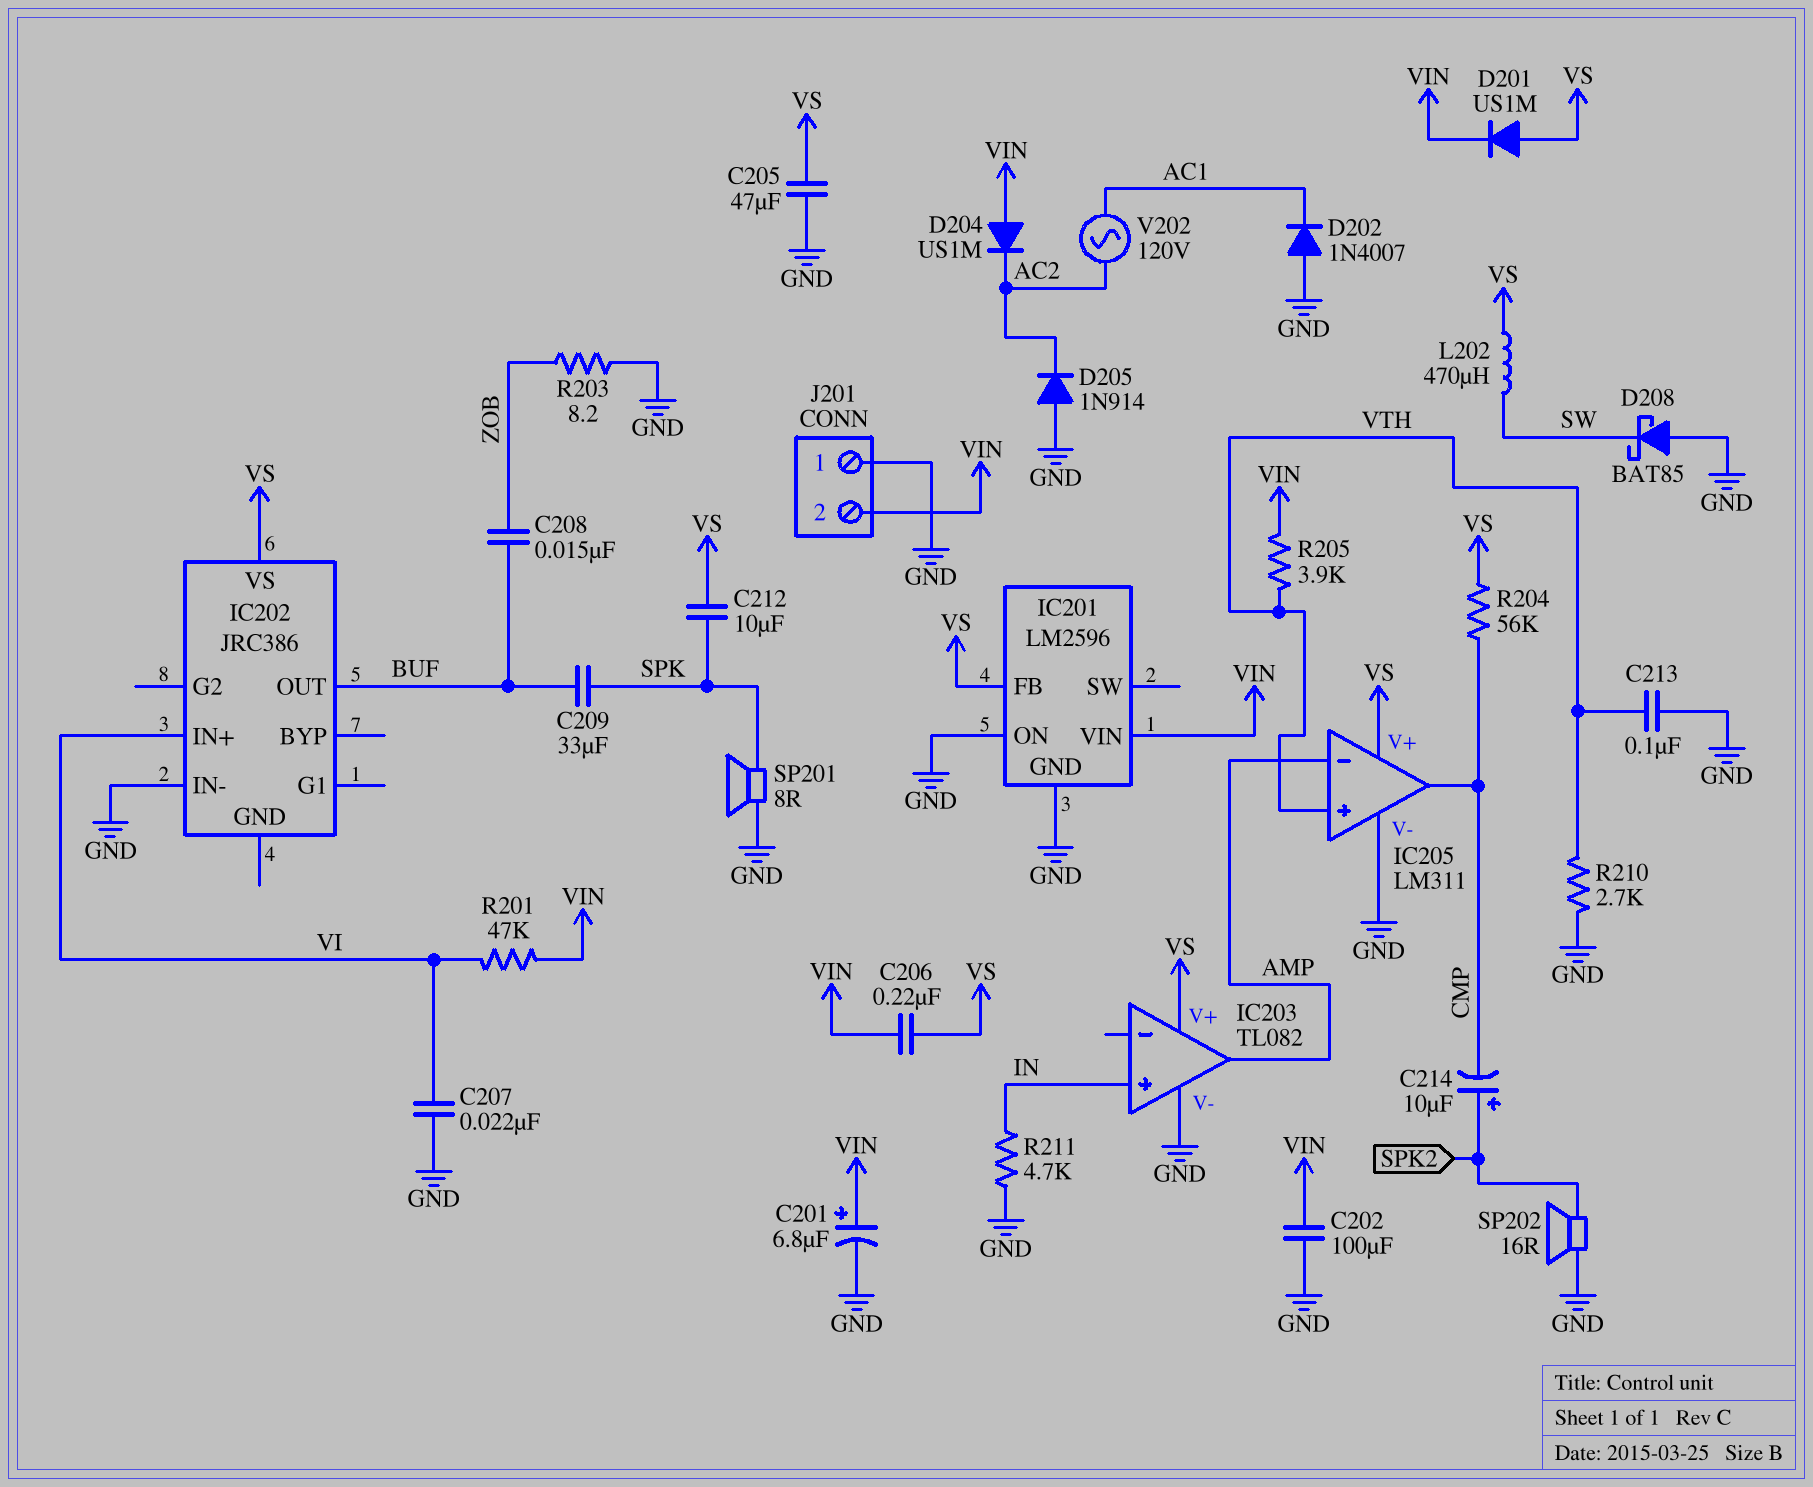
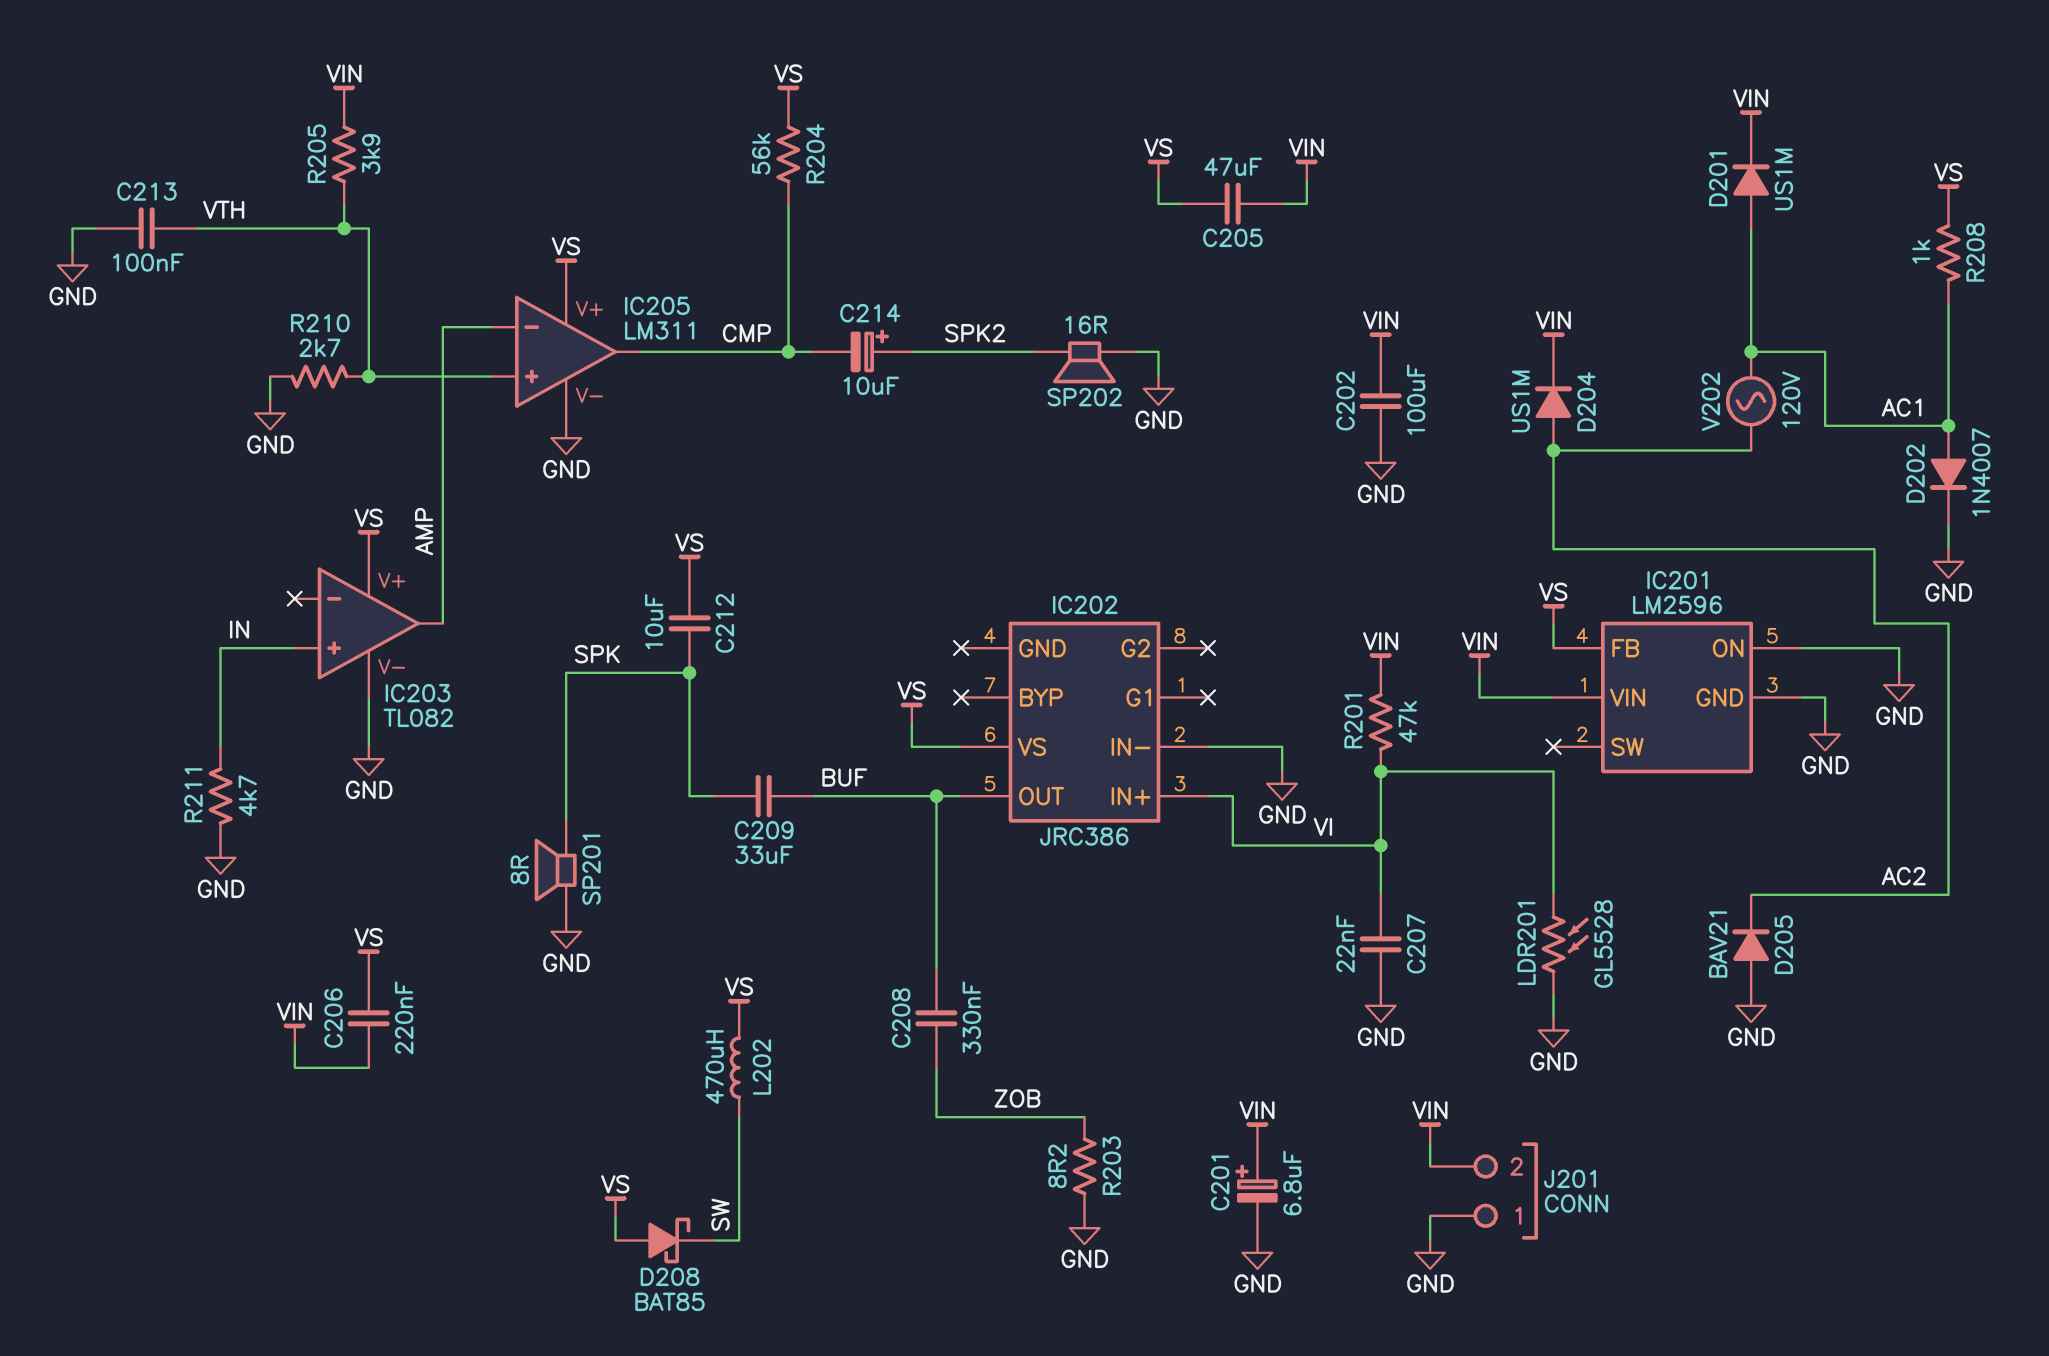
C205: 47uF (GND, VS) -> 47uF (VIN, VS)
C208: 15nF (BUF, ZOB) -> 330nF (BUF, ZOB)
D201: diode US1M (A VS, K VIN) -> diode US1M (A AC1, K VIN)
D202: diode 1N4007 (A GND, K AC1) -> diode 1N4007 (A AC1, K GND)
D204: diode US1M (A VIN, K AC2) -> diode US1M (A AC2, K VIN)
D205: diode 1N914 (A GND, K AC2) -> diode BAV21 (A GND, K AC2)
D208: schottky BAT85 (A GND, K SW) -> schottky BAT85 (A VS, K SW)
LDR201: none -> GL5528 (GND, VI)
R208: none -> 1k (AC1, VS)

